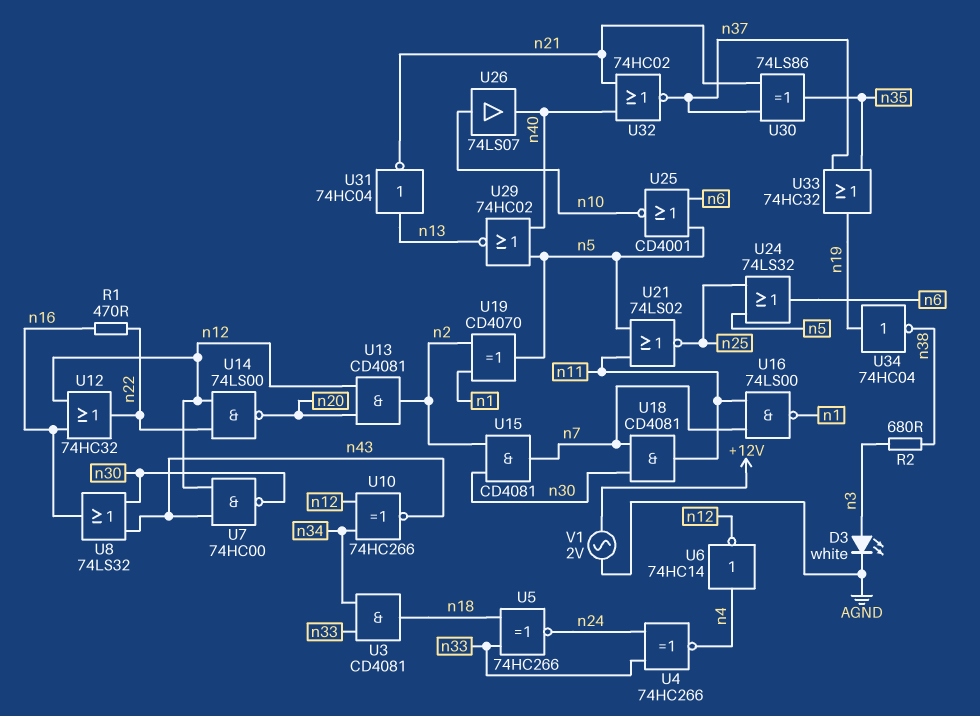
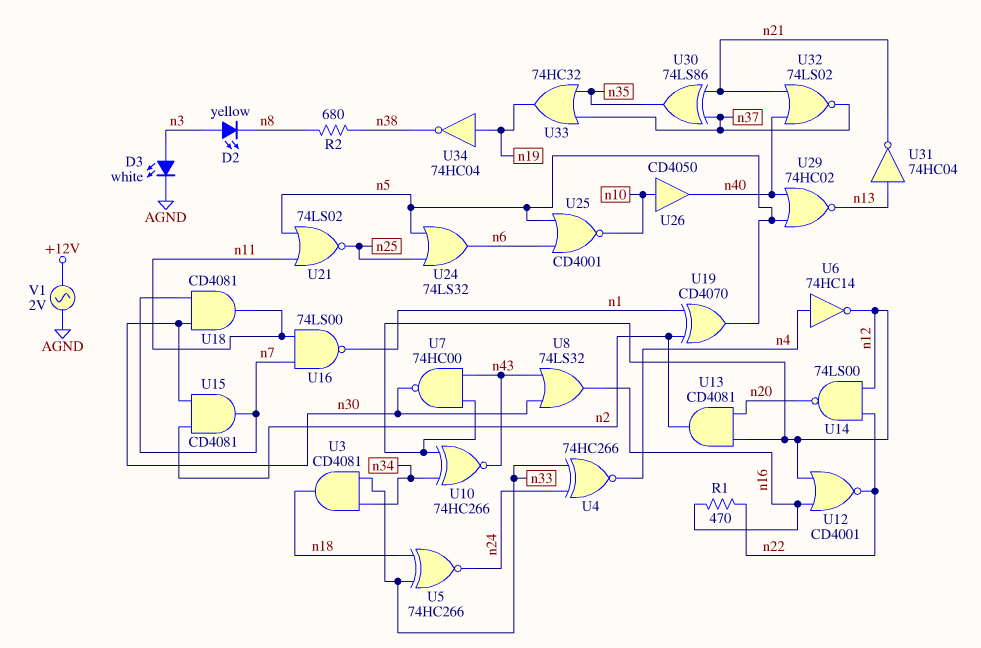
D2: none -> LED yellow (A n3, K n8)
R2: 680 (n3, n38) -> 680 (n8, n38)
U12: OR 74HC32 (in n12, in n16, out n22) -> NOR CD4001 (in n12, in n16, out n22)
U26: buffer 74LS07 (in n10, out n40) -> buffer CD4050 (in n10, out n40)
U32: NOR 74HC02 (in n21, in n40, out n37) -> NOR 74LS02 (in n21, in n40, out n37)

